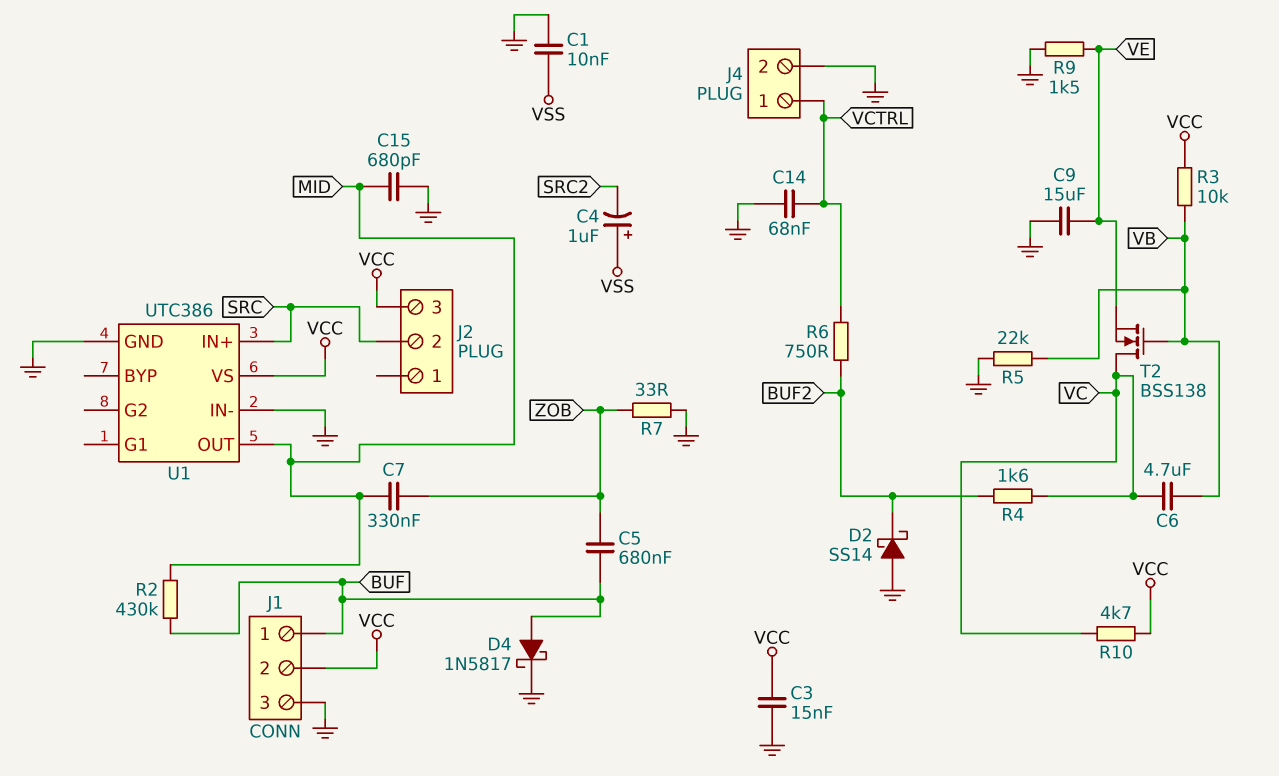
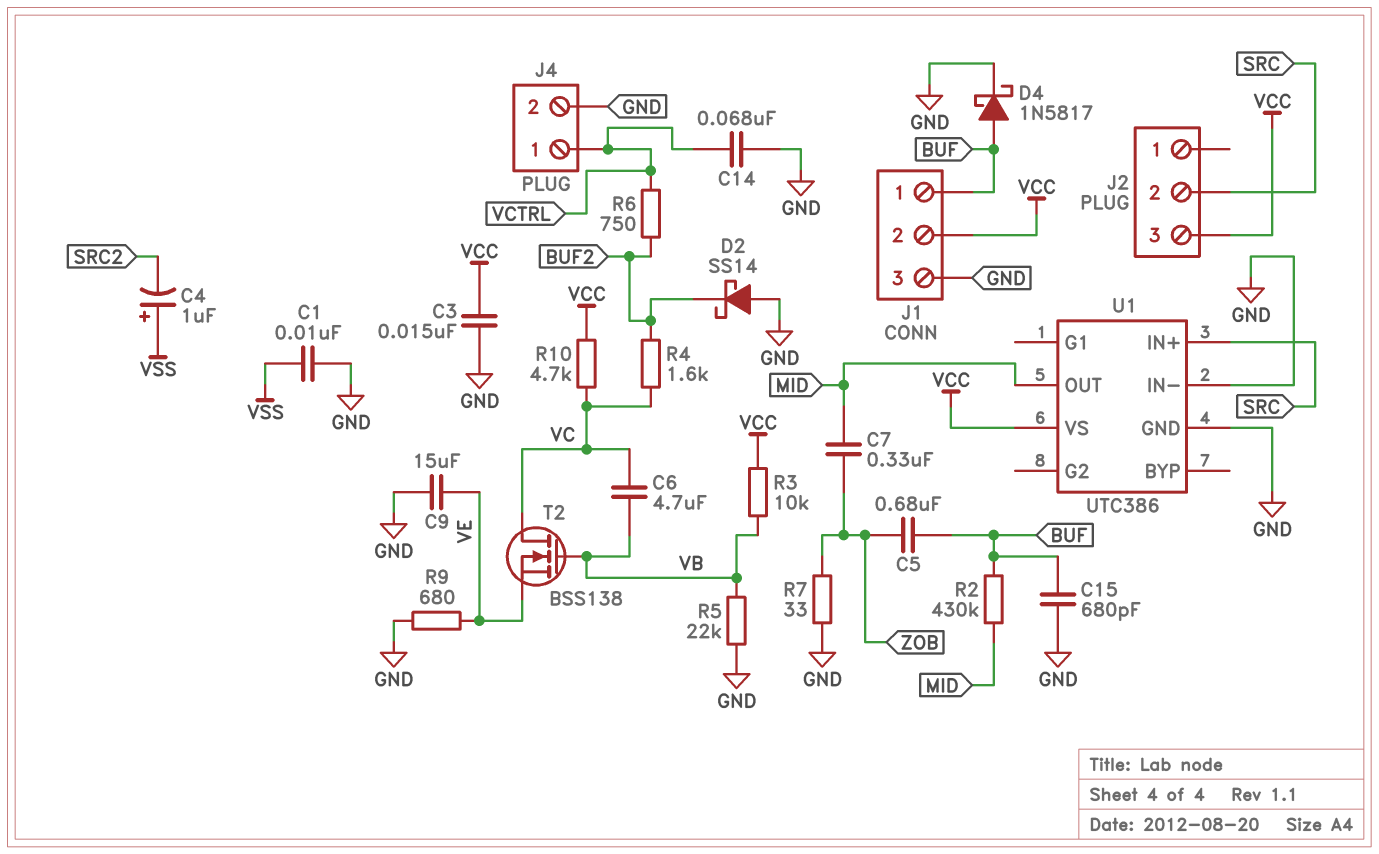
C15: 680pF (GND, MID) -> 680pF (BUF, GND)
R9: 1.5k (GND, VE) -> 680 (GND, VE)

